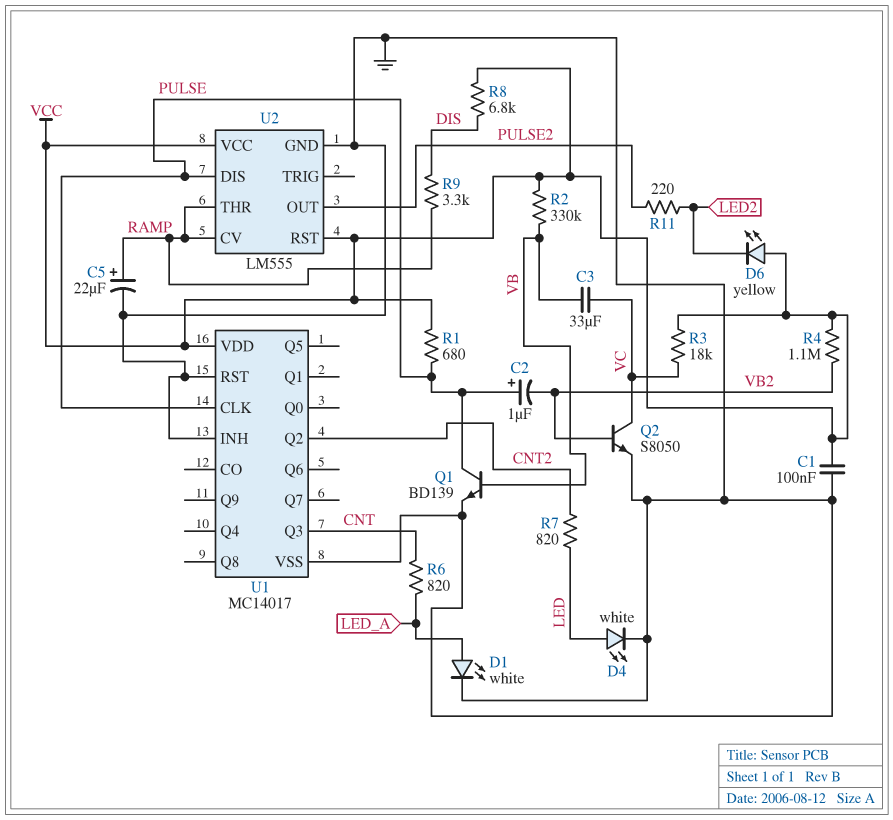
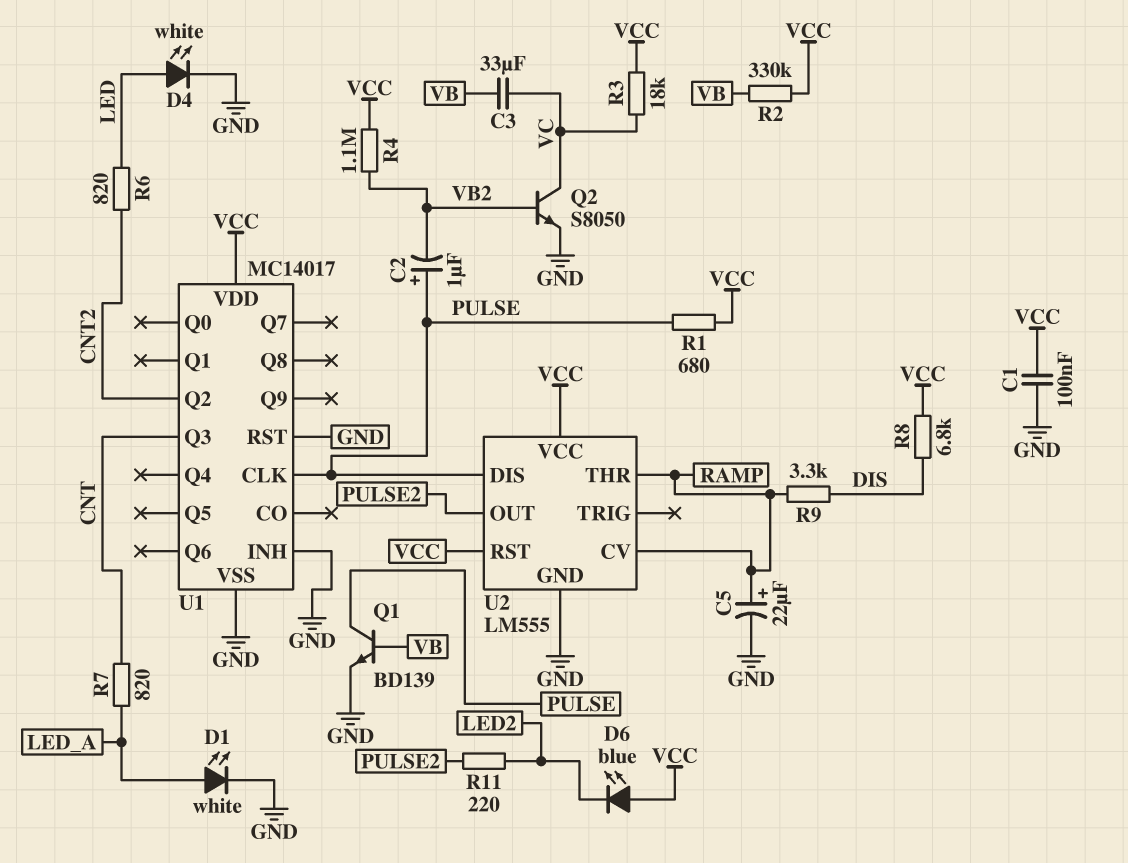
D6: LED yellow (A VCC, K LED2) -> LED blue (A VCC, K LED2)
R6: 820 (CNT, LED_A) -> 820 (CNT2, LED)
R7: 820 (CNT2, LED) -> 820 (CNT, LED_A)

